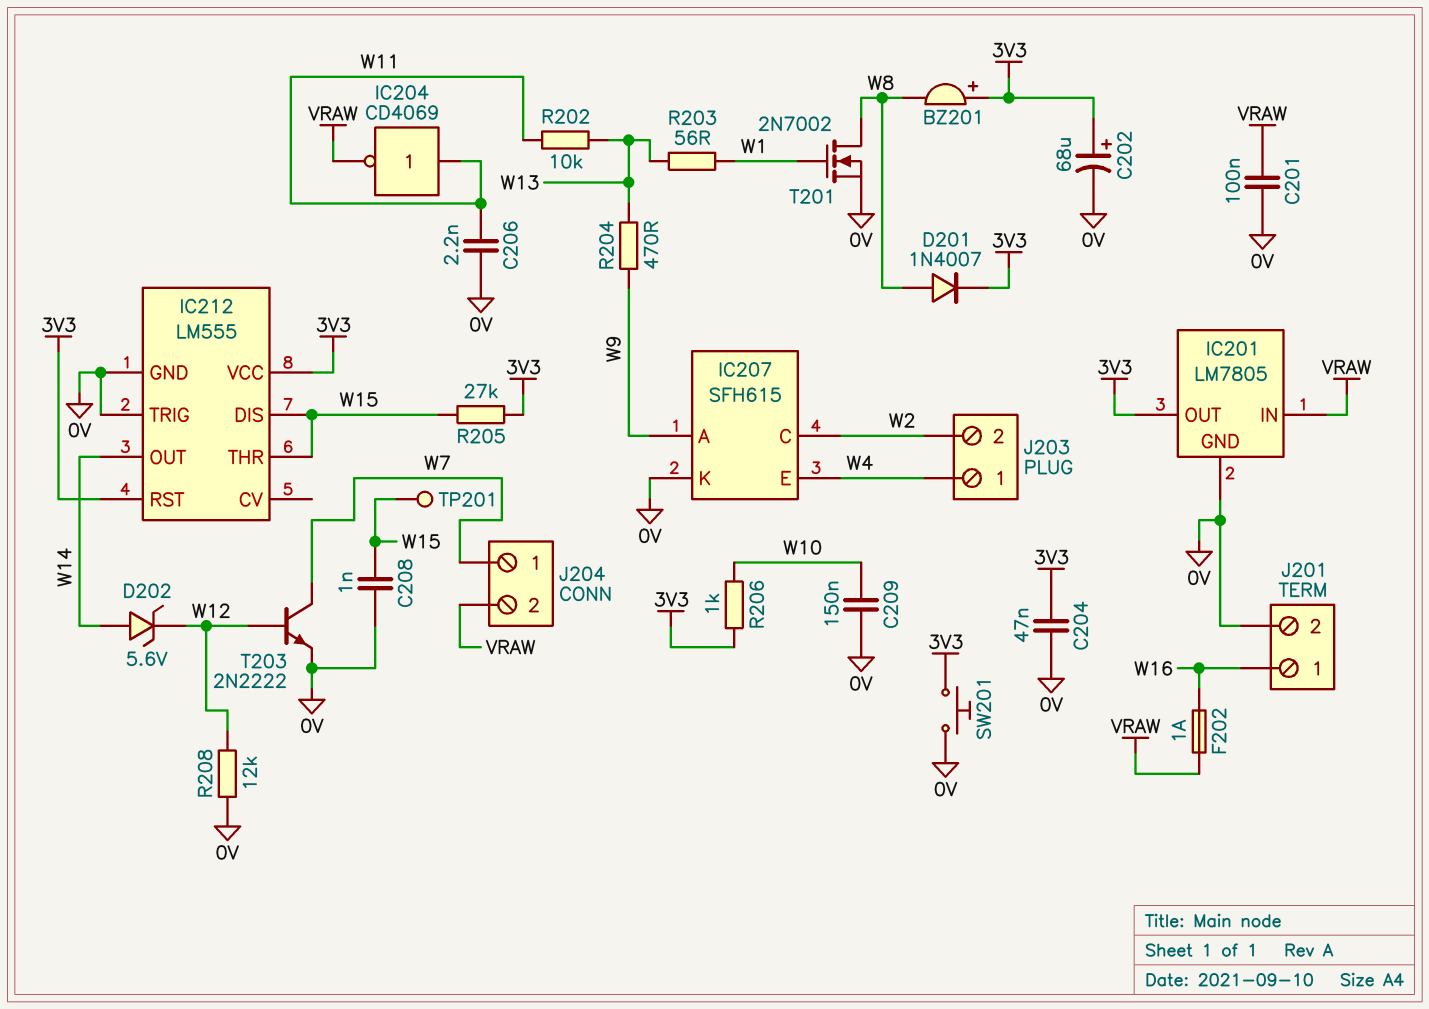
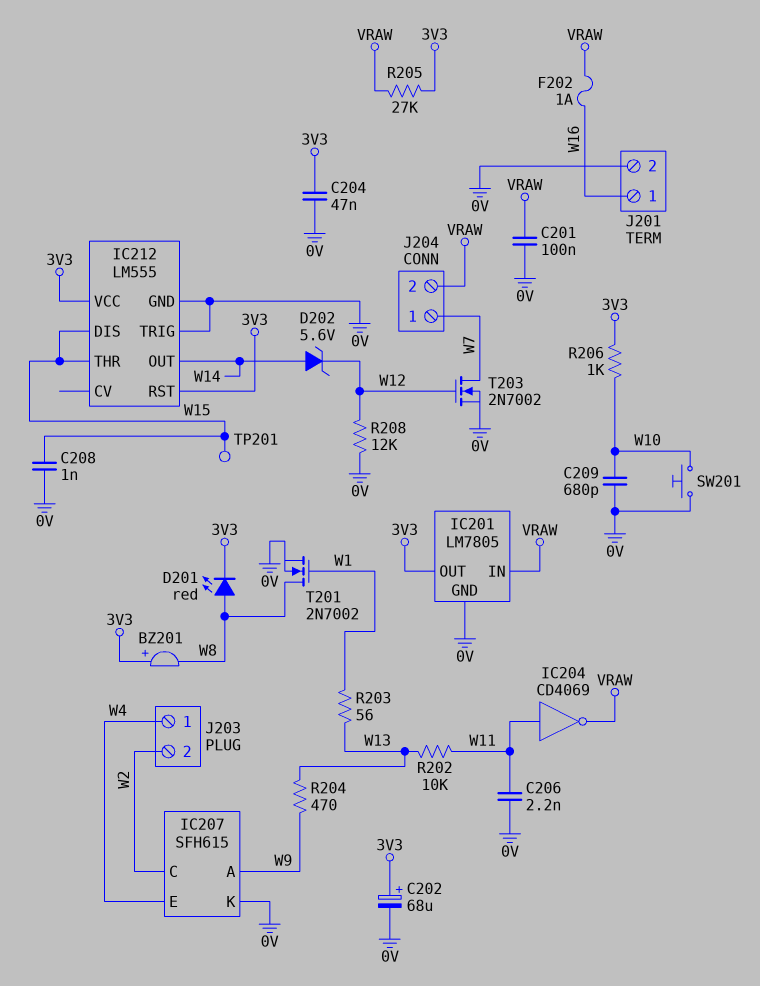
C209: 150nF (0V, W10) -> 680pF (0V, W10)
D201: diode 1N4007 (A W8, K 3V3) -> LED red (A W8, K 3V3)
R205: 27k (3V3, W15) -> 27k (3V3, VRAW)
SW201: button (0V, 3V3) -> button (0V, W10)
T203: NPN 2N2222 (B W12, C W7, E 0V) -> NMOS 2N7002 (G W12, D W7, S 0V)

